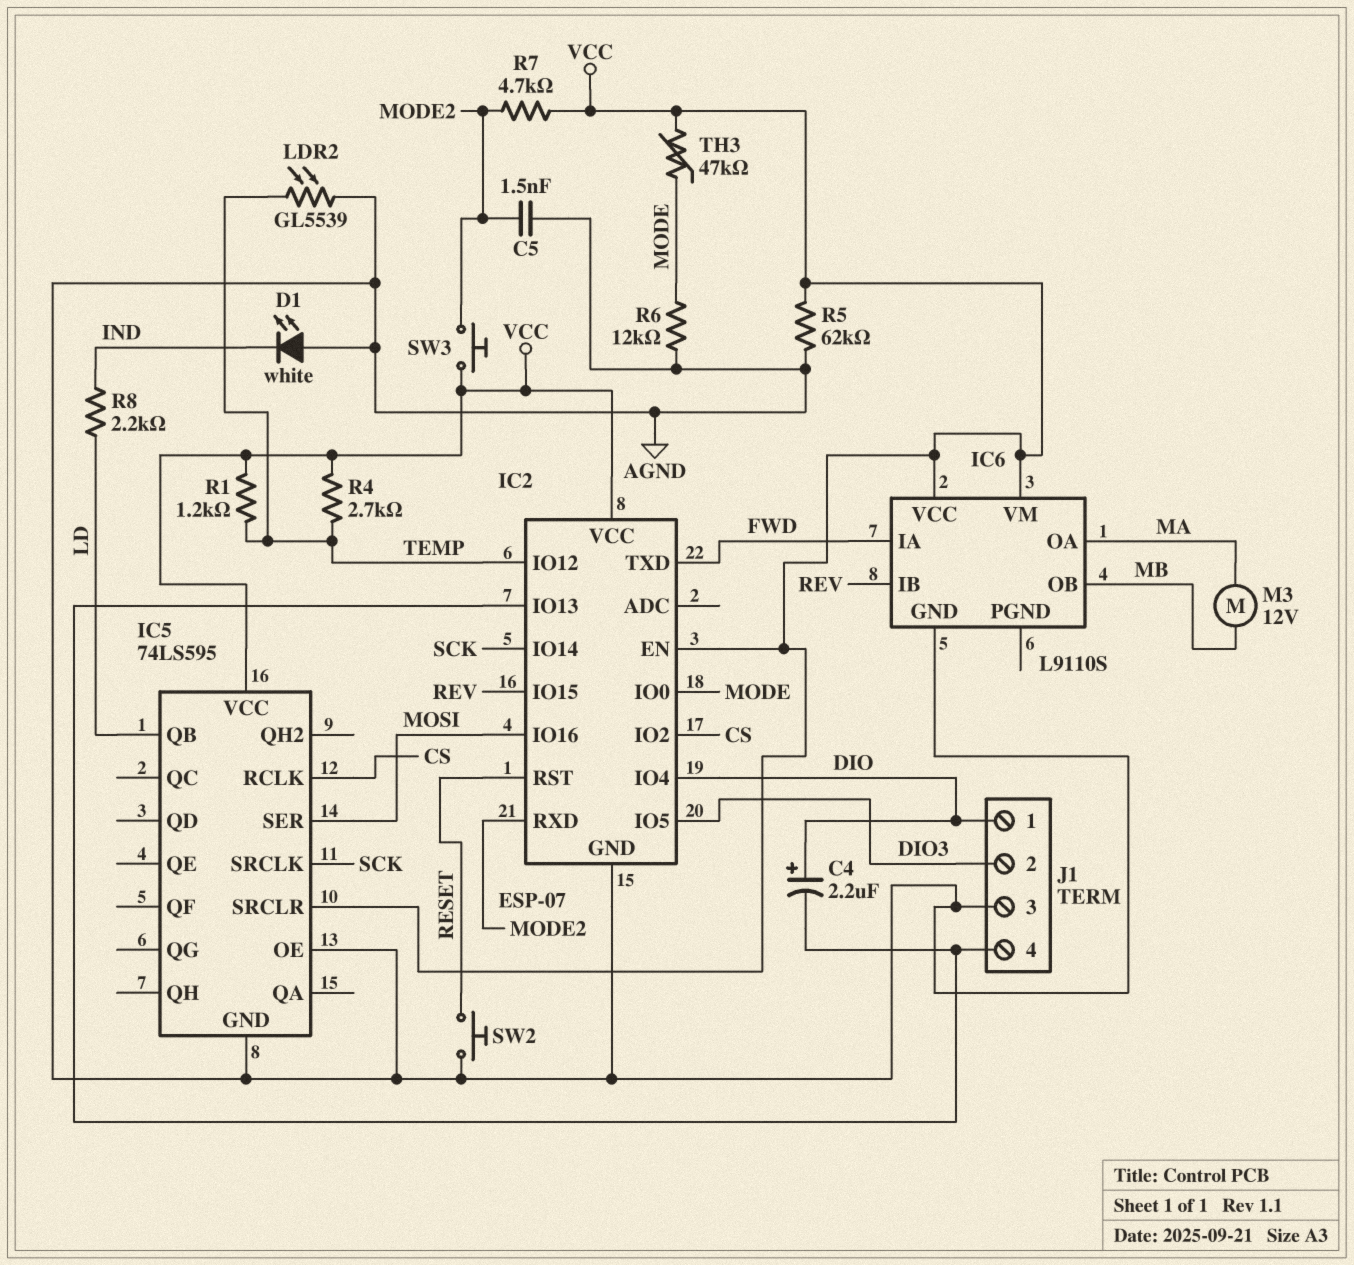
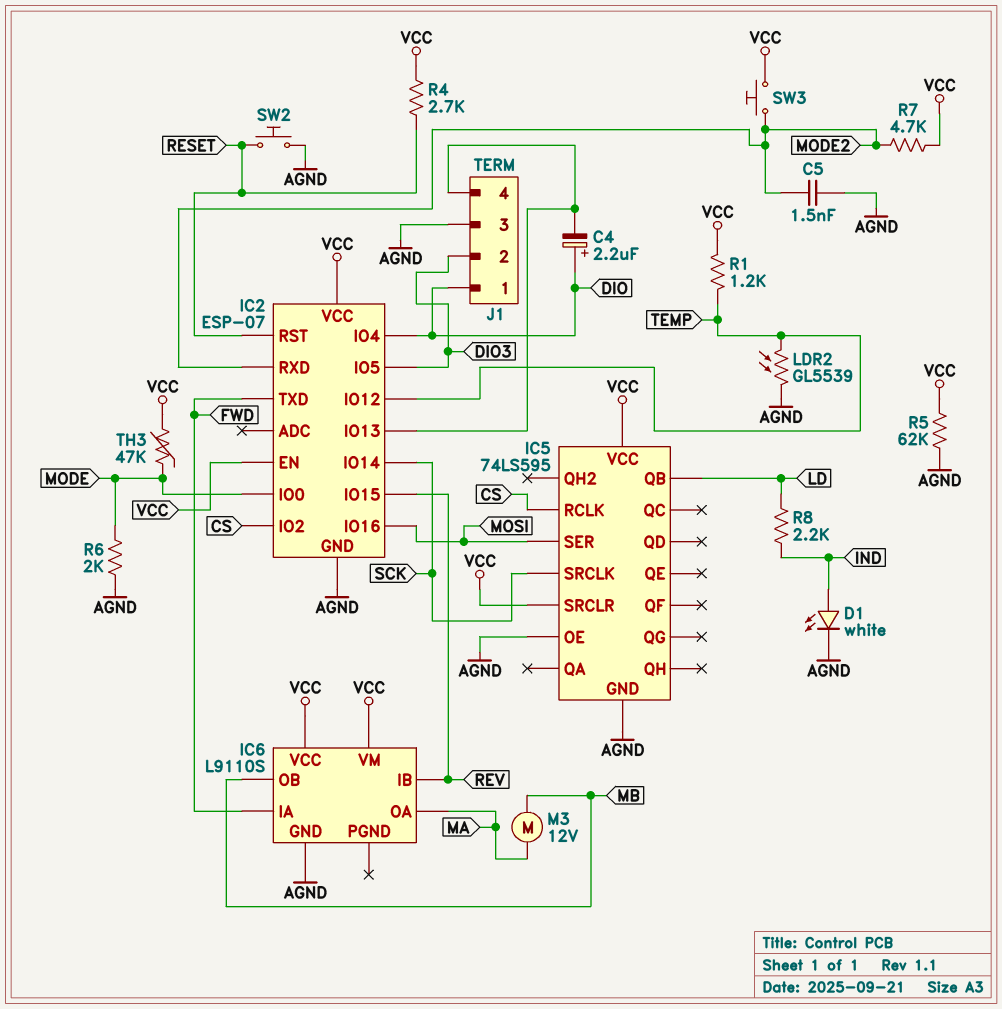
D1: LED white (A AGND, K IND) -> LED white (A IND, K AGND)
R4: 2.7k (TEMP, VCC) -> 2.7k (RESET, VCC)
R6: 12k (AGND, MODE) -> 2k (AGND, MODE)

